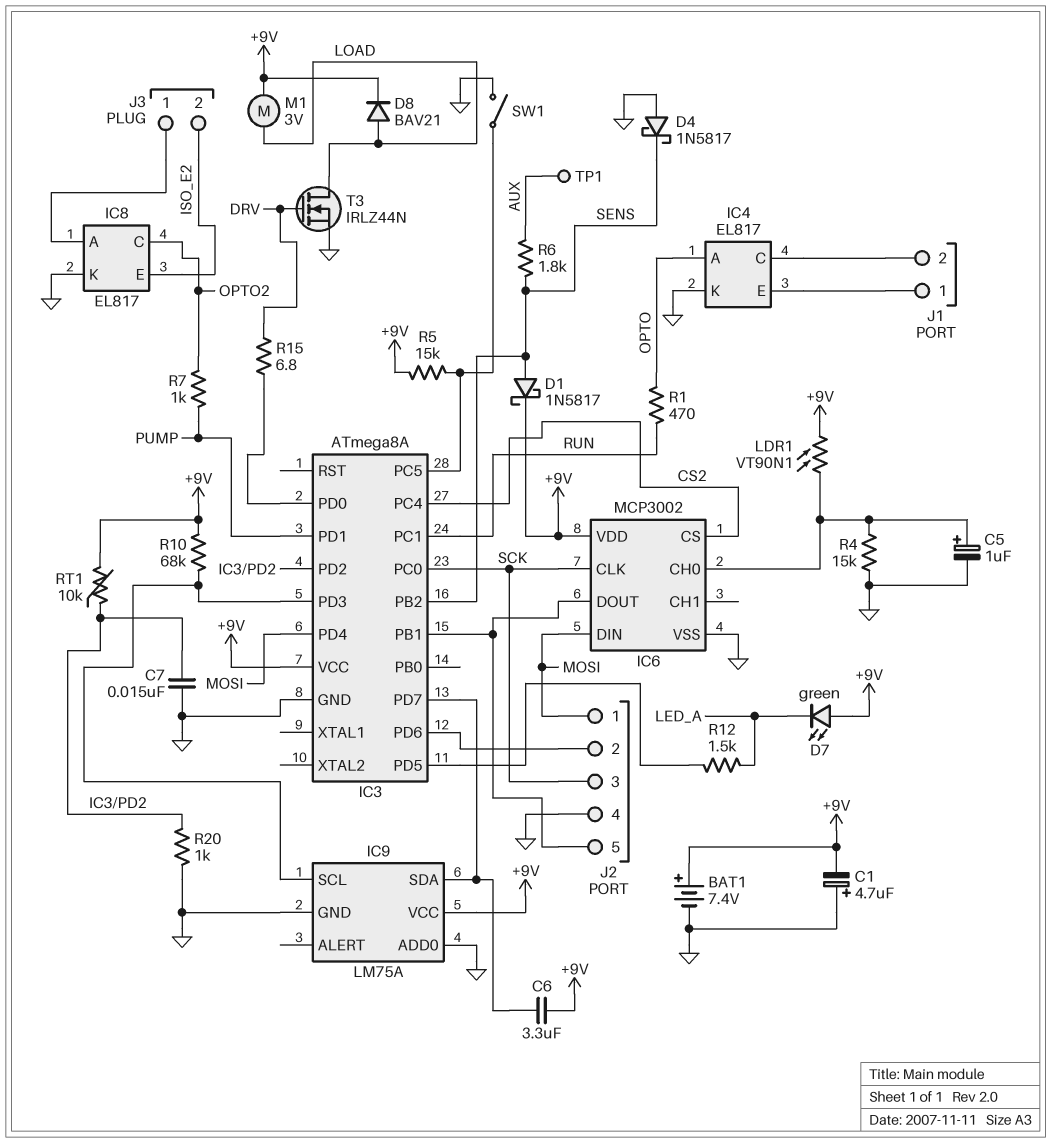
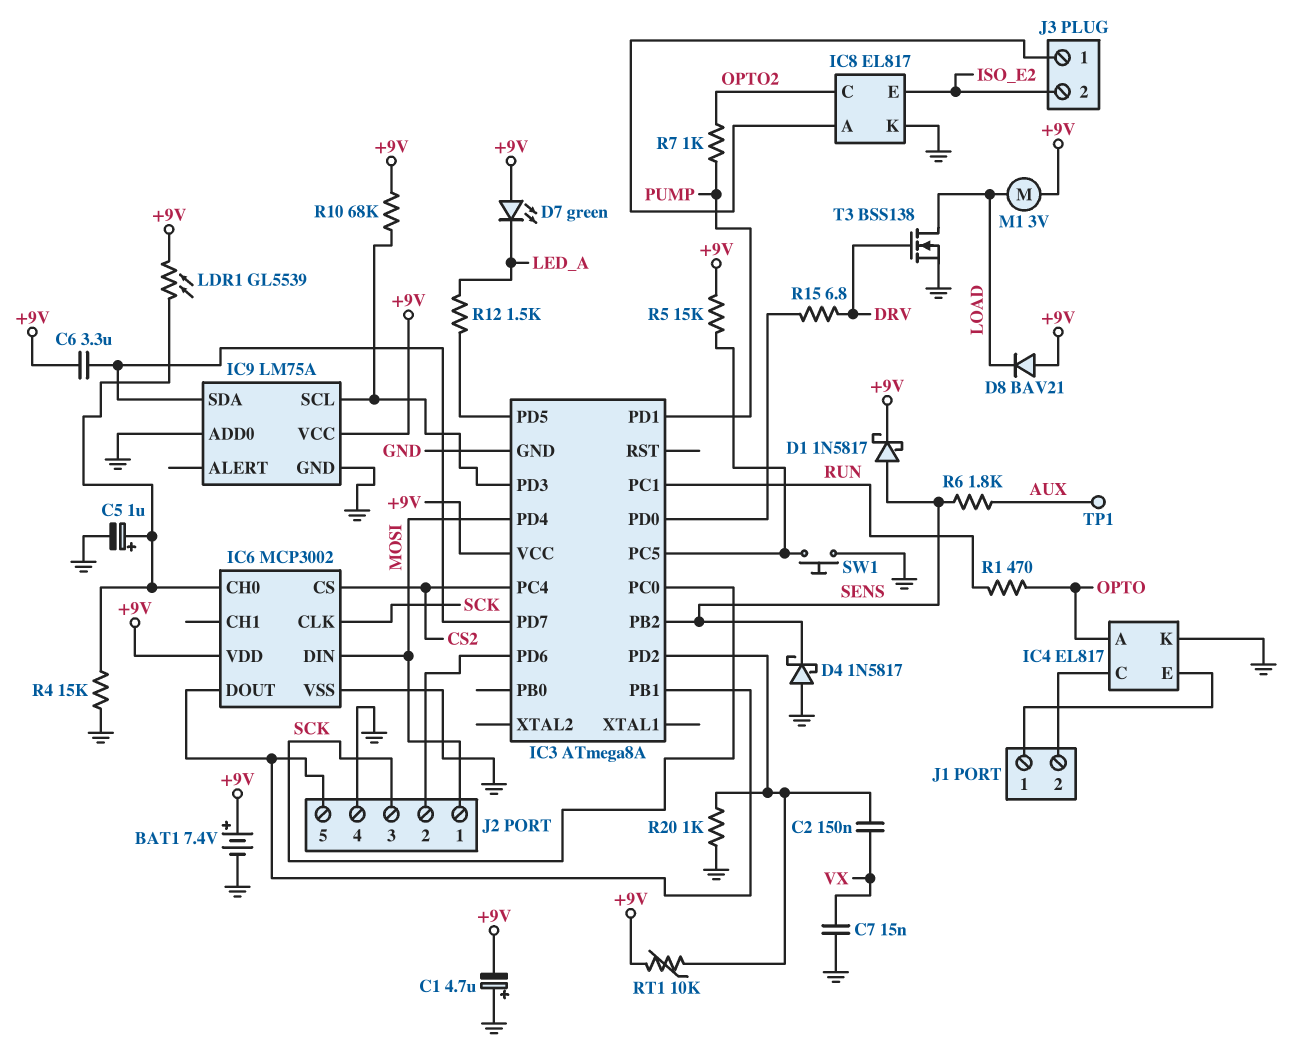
C2: none -> 150nF (IC3/PD2, VX)
C7: 15nF (GND, IC3/PD2) -> 15nF (GND, VX)
D8: diode BAV21 (A LOAD, K +9V) -> diode BAV21 (A +9V, K LOAD)
LDR1: VT90N1 (+9V, IC6/CH0) -> GL5539 (+9V, IC6/CH0)
SW1: switch (GND, IC3/PC5) -> button (GND, IC3/PC5)
T3: NMOS IRLZ44N (G DRV, D LOAD, S GND) -> NMOS BSS138 (G DRV, D LOAD, S GND)

